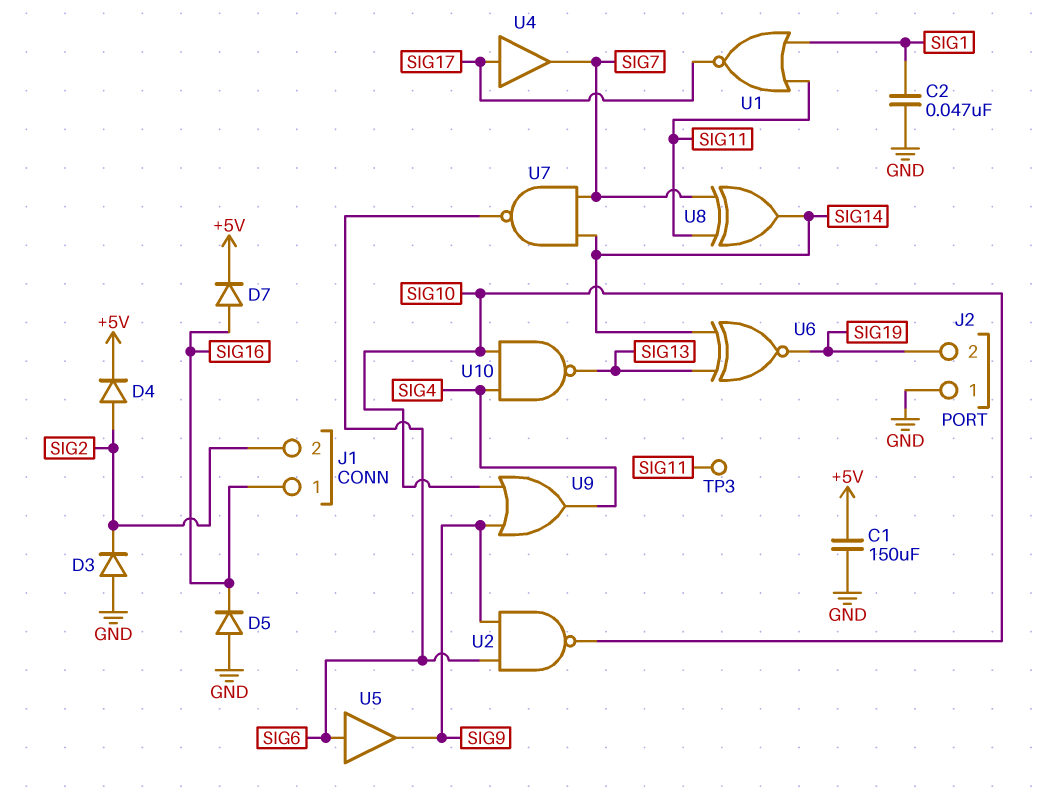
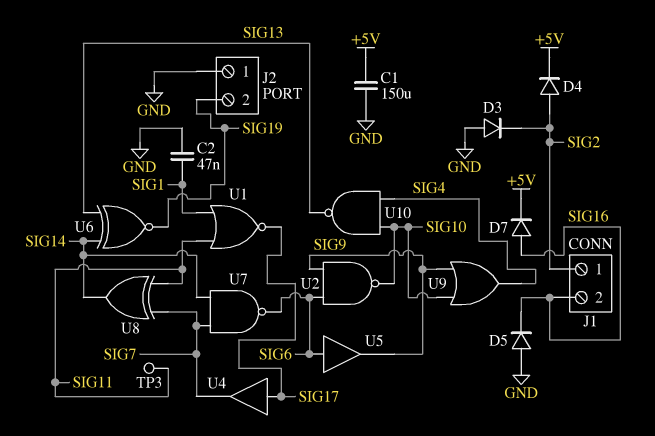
J1 pin 1: SIG16 -> SIG2
J1 pin 2: SIG2 -> SIG16

